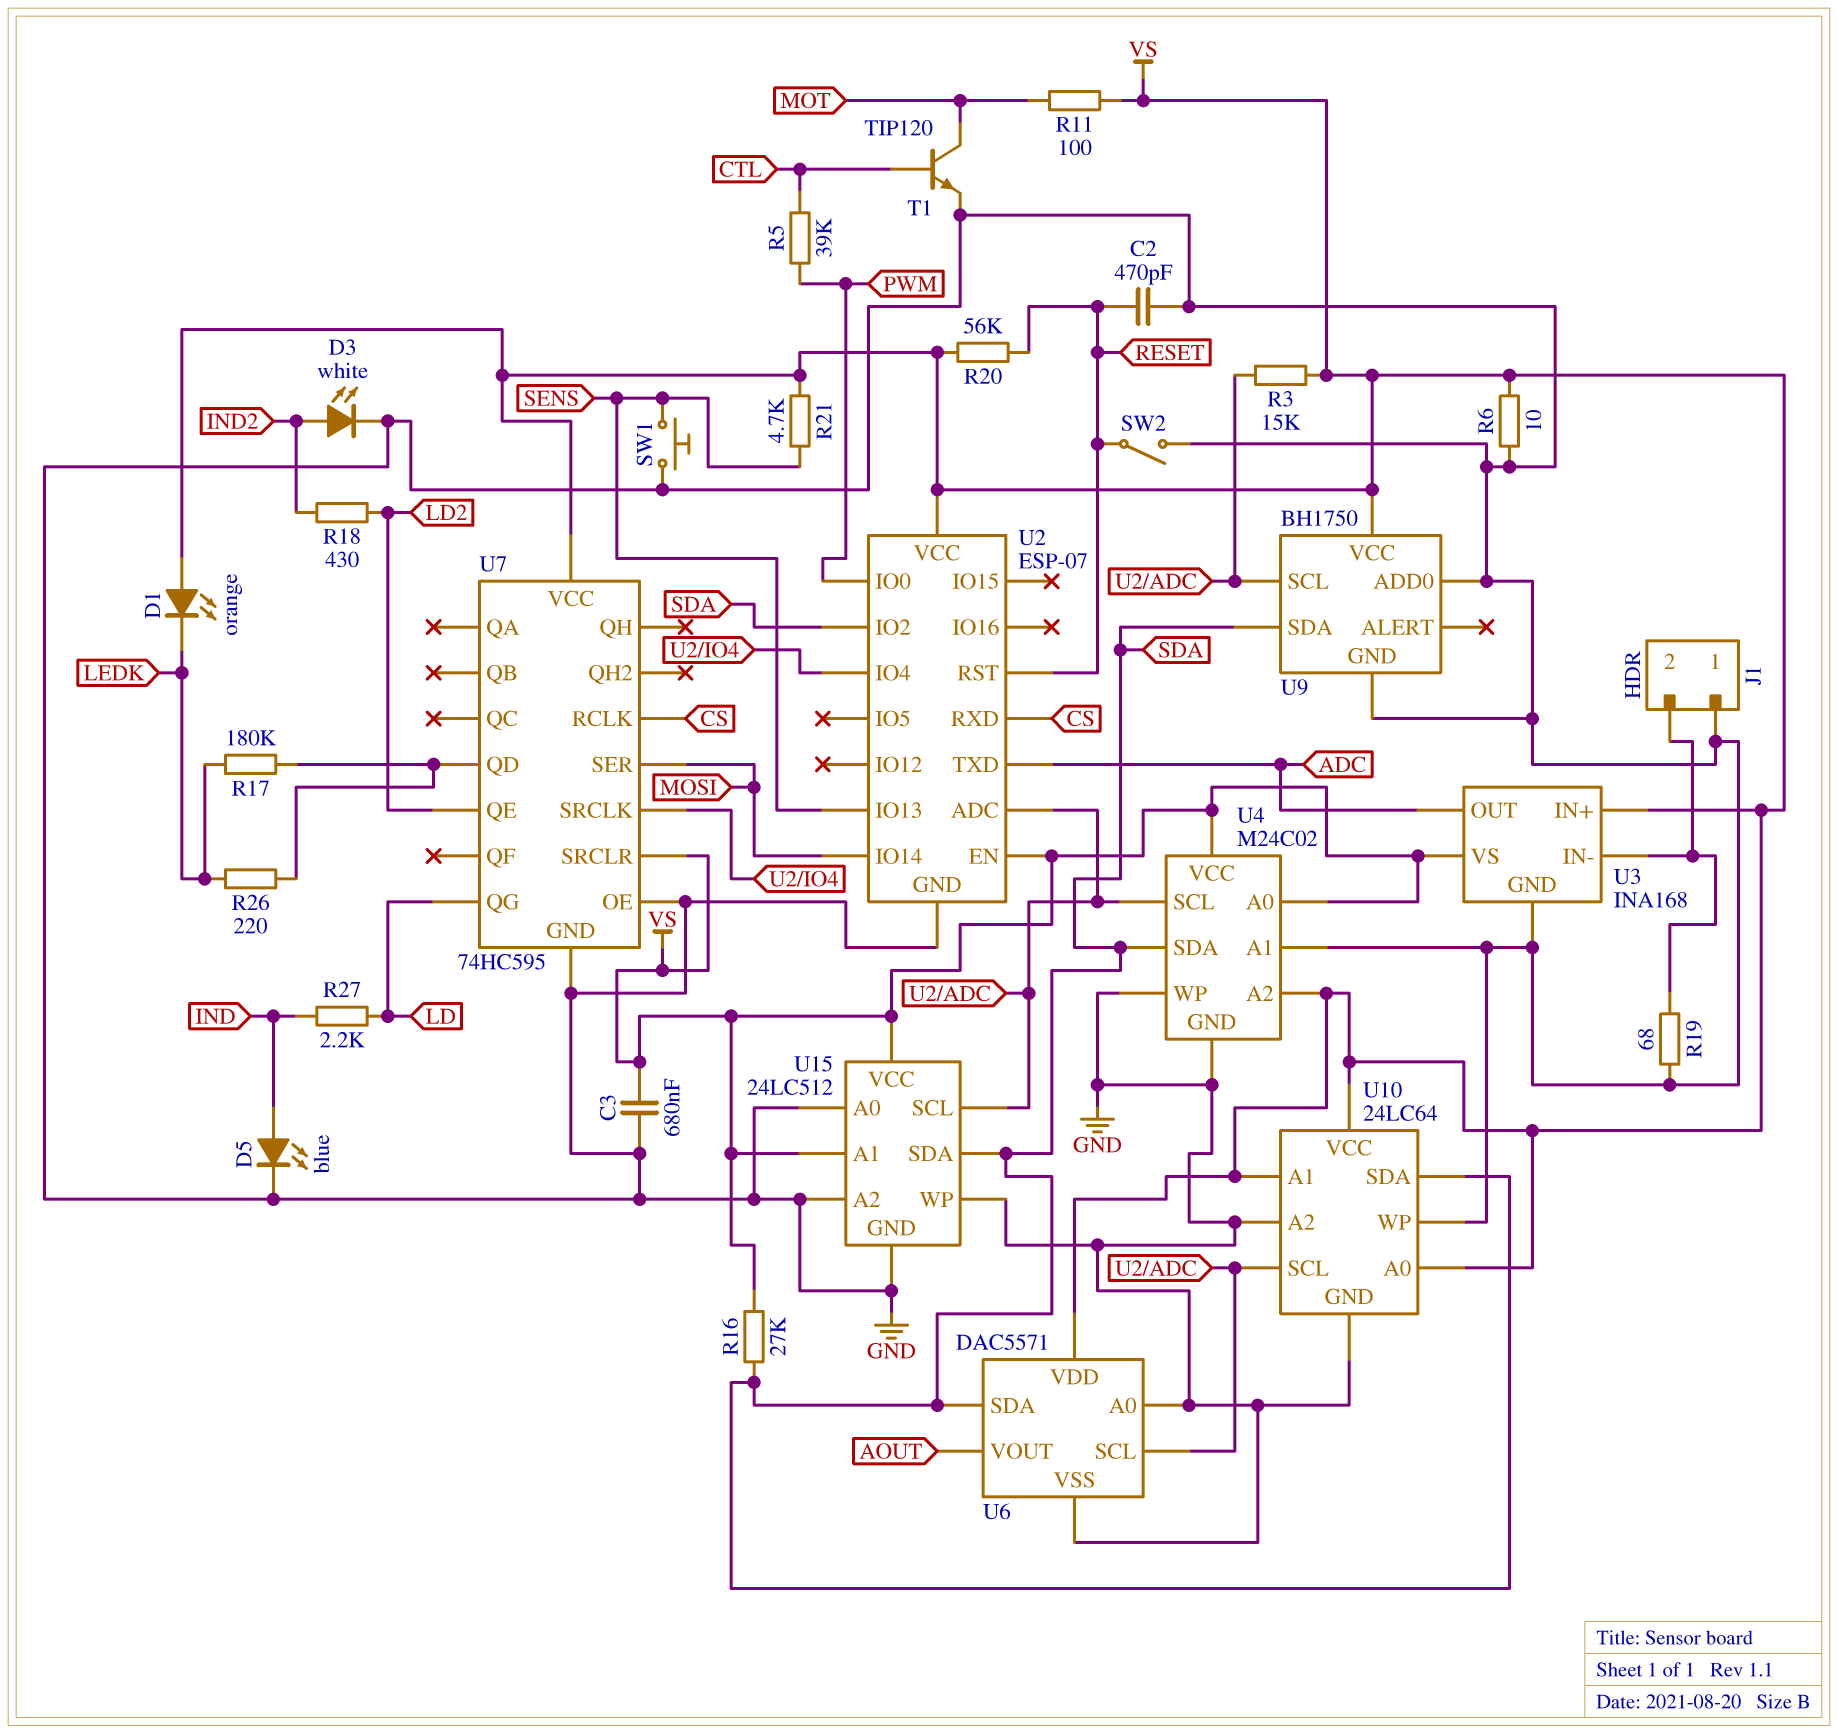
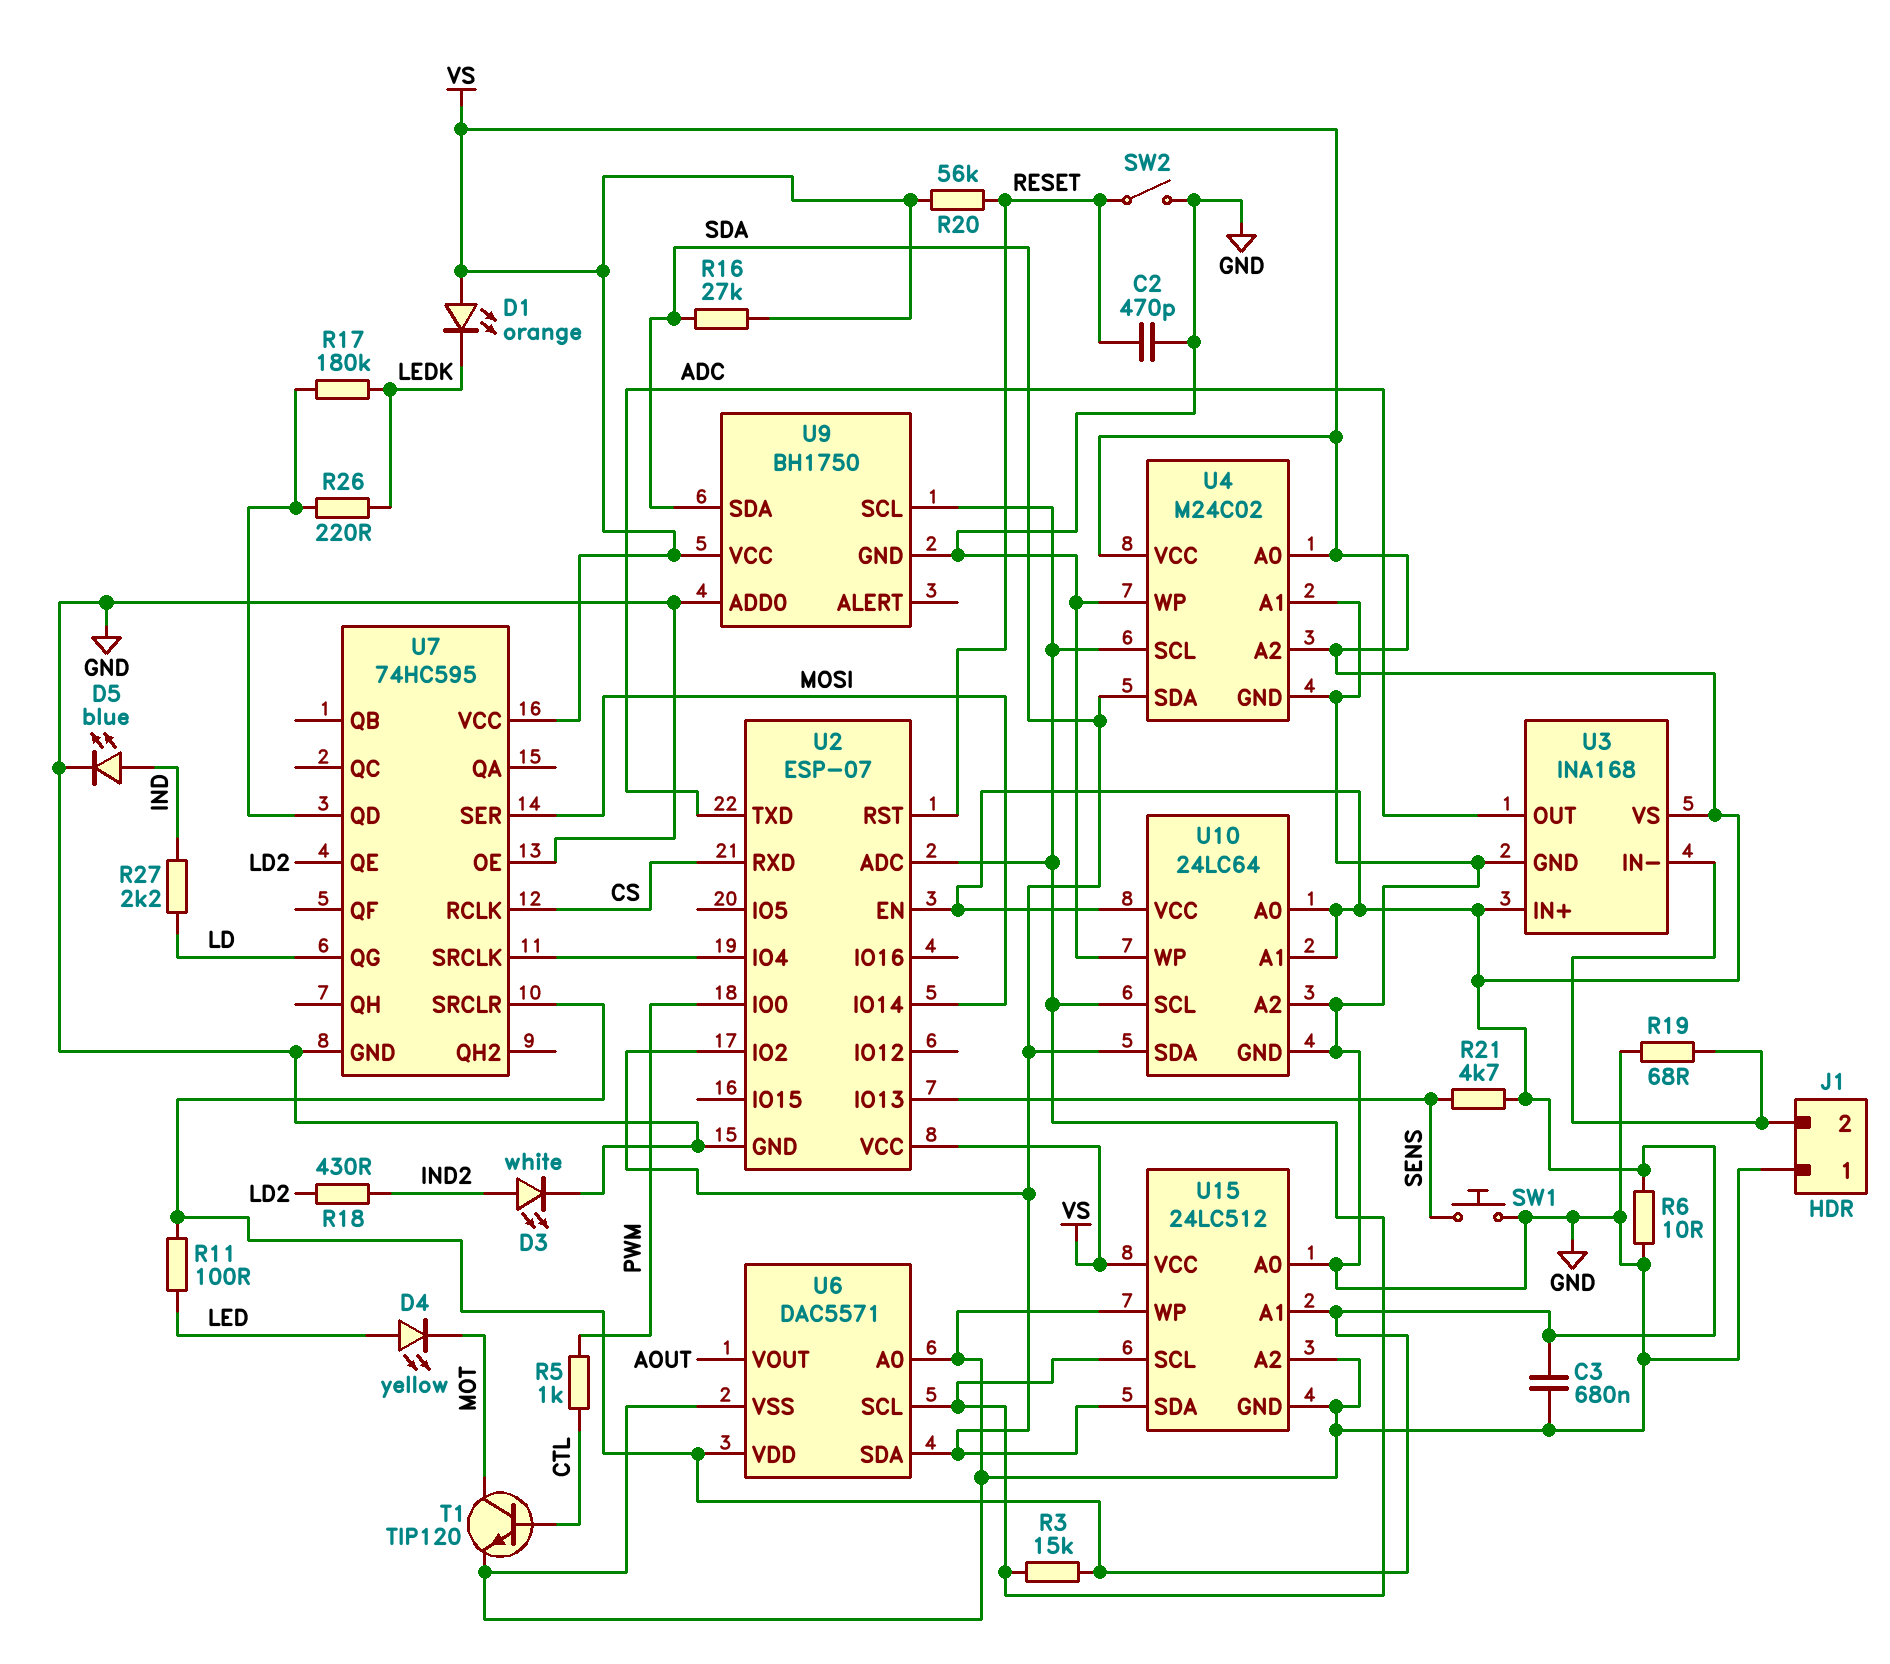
D4: none -> LED yellow (A LED, K MOT)
R5: 39k (CTL, PWM) -> 1k (CTL, PWM)
R11: 100 (MOT, VS) -> 100 (LED, VS)

